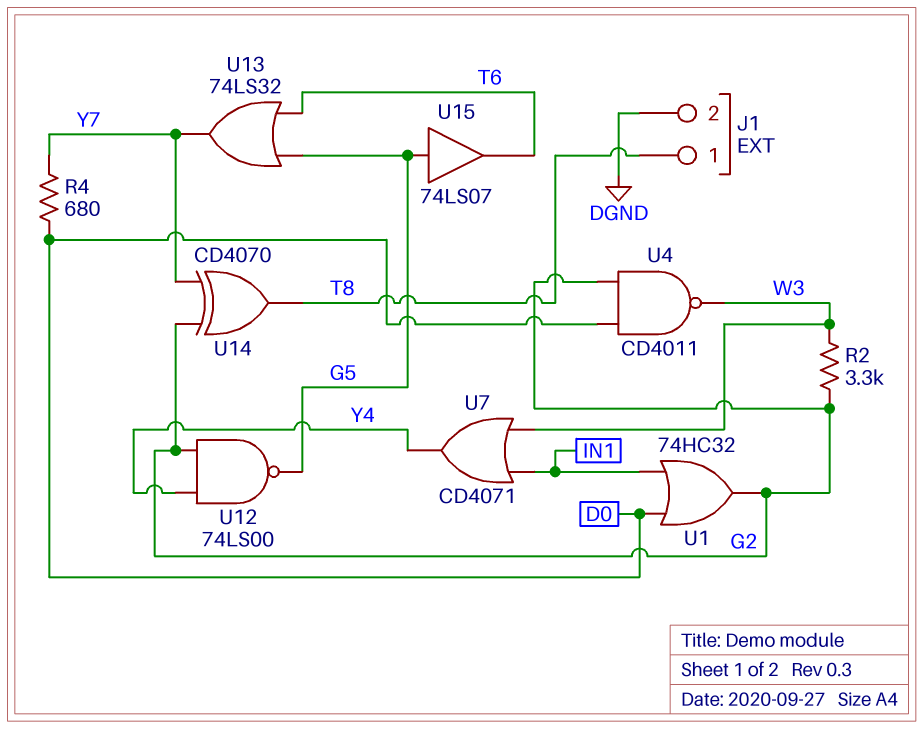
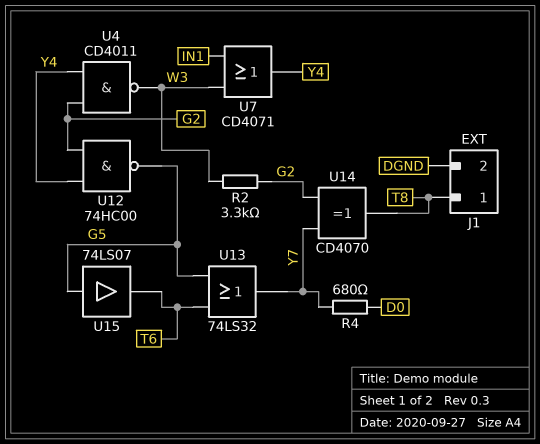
U1: OR 74HC32 (in D0, in IN1, out G2) -> none
U4: NAND CD4011 (in D0, in G2, out W3) -> NAND CD4011 (in G2, in Y4, out W3)
U12: NAND 74LS00 (in G2, in Y4, out G5) -> NAND 74HC00 (in G2, in Y4, out G5)

